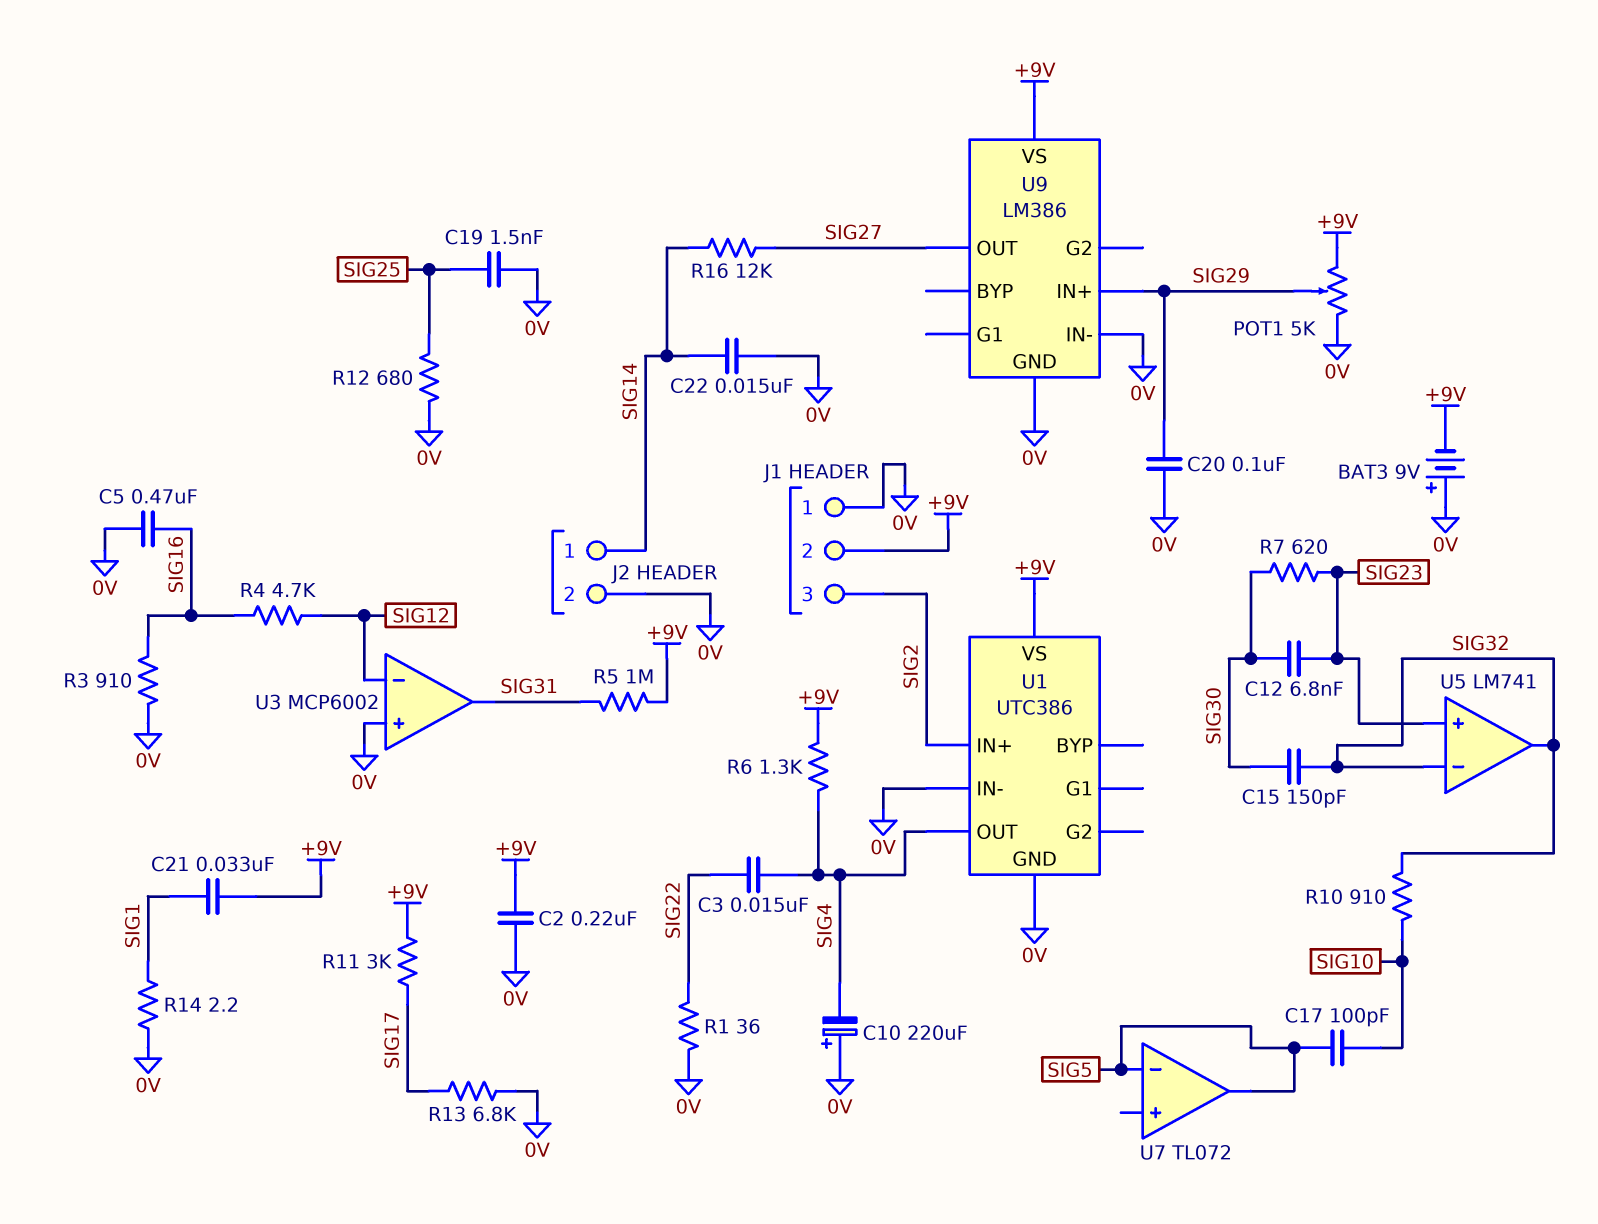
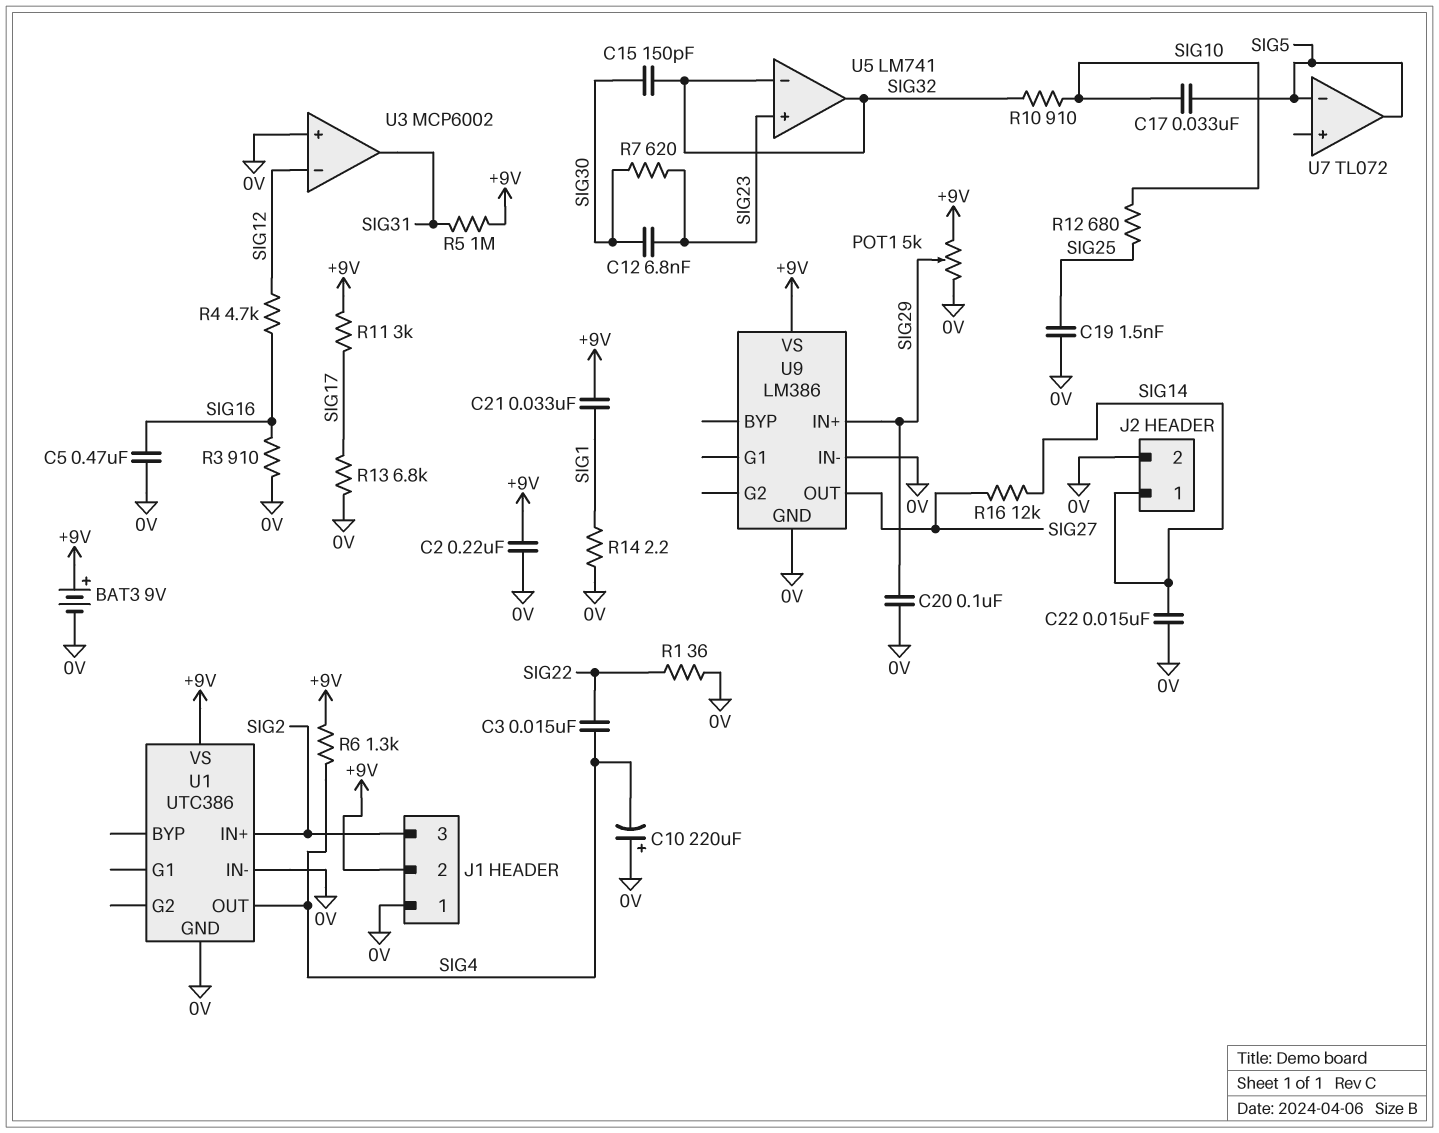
BAT3: 9V (plus 0V, minus +9V) -> 9V (plus +9V, minus 0V)
C17: 100pF (SIG5, SIG10) -> 33nF (SIG5, SIG10)
R12: 680 (0V, SIG25) -> 680 (SIG10, SIG25)

